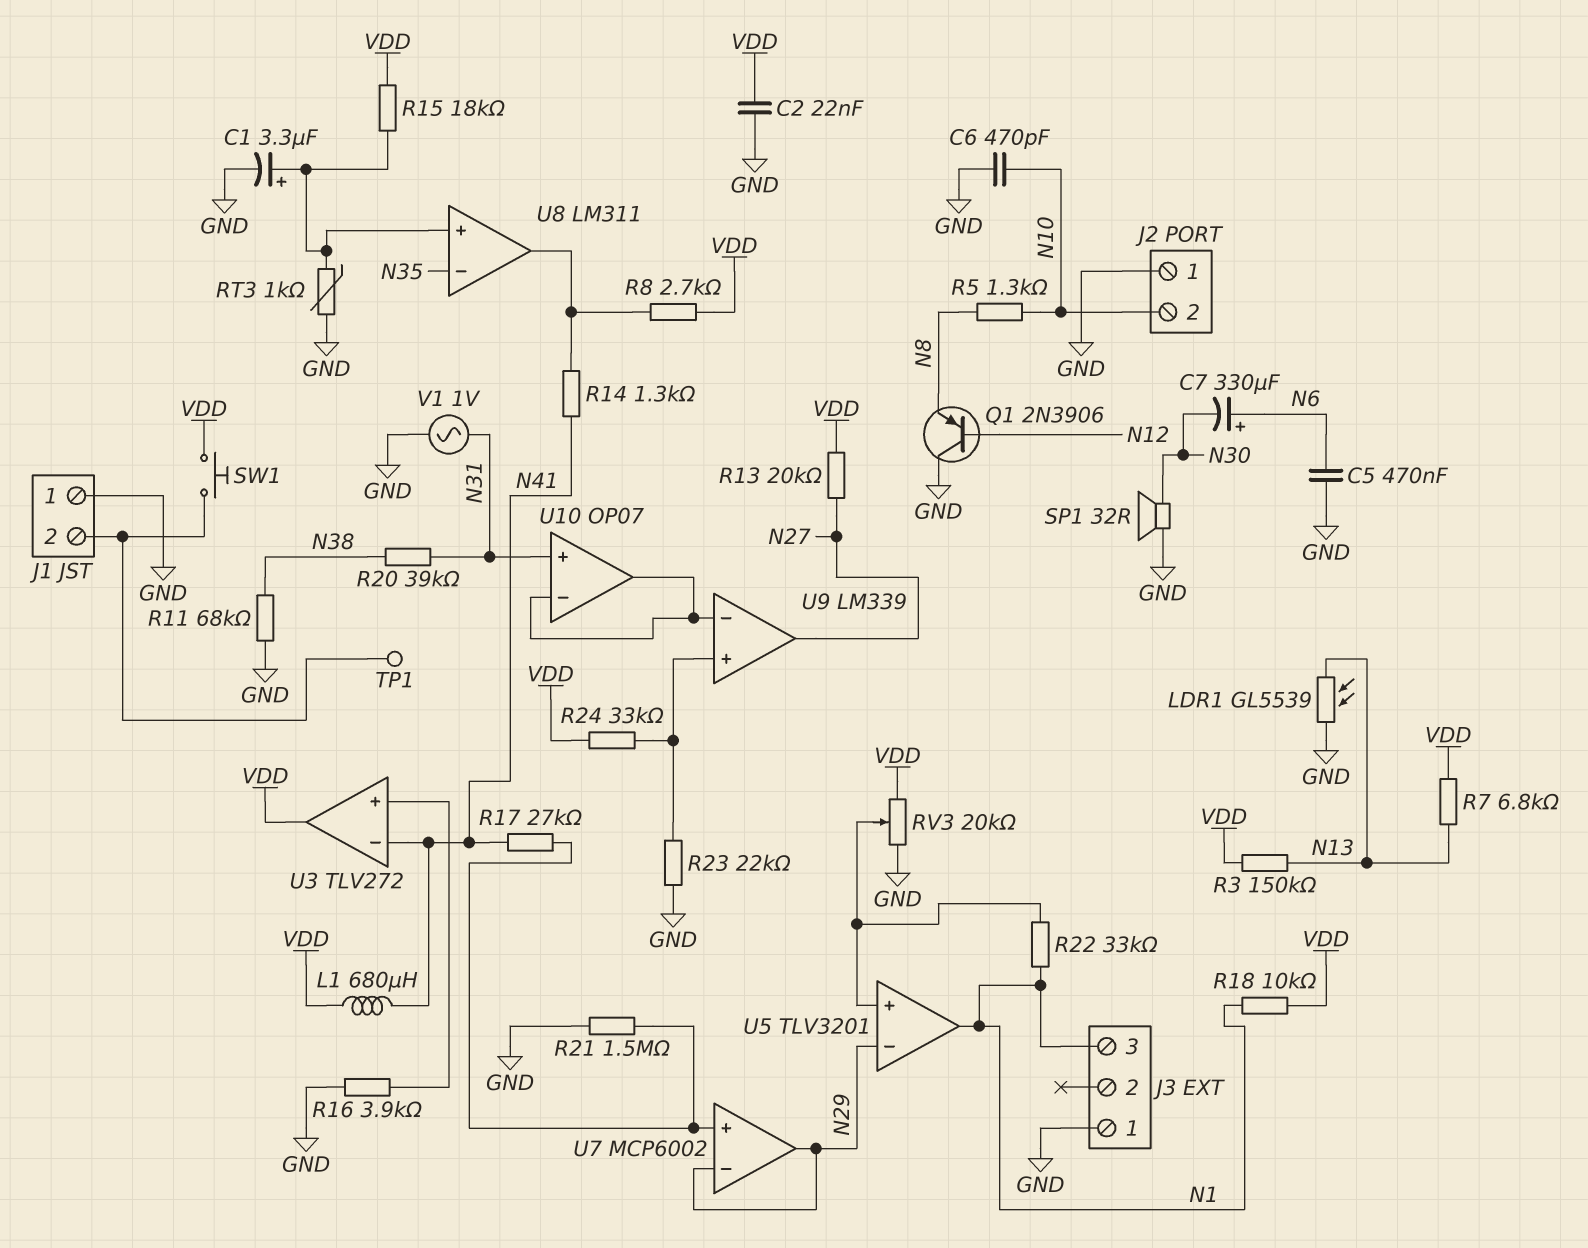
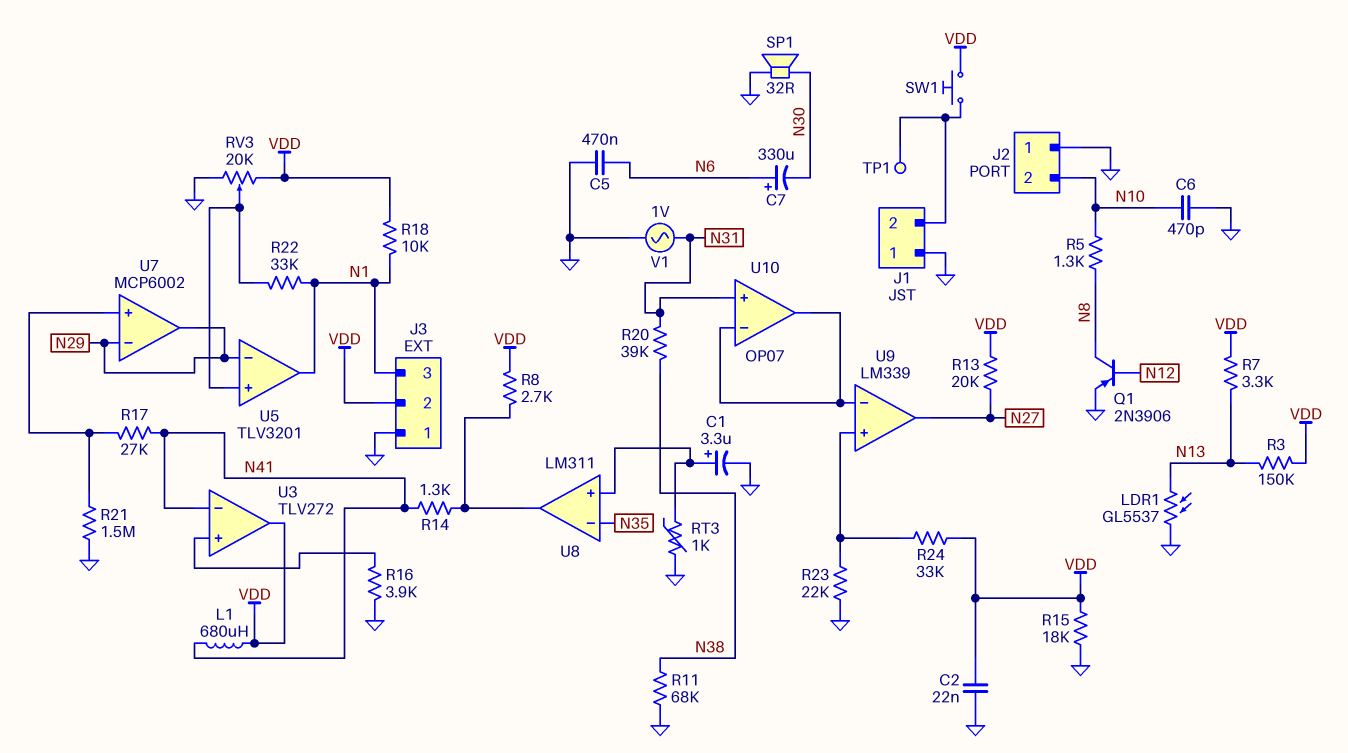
J3 pin 2: none -> VDD
LDR1: GL5539 (GND, N13) -> GL5537 (GND, N13)
Q1: PNP 2N3906 (B N12, C GND, E N8) -> PNP 2N3906 (B N12, C N8, E GND)
R7: 6.8k (N13, VDD) -> 3.3k (N13, VDD)
R15: 18k (U8/in+, VDD) -> 18k (GND, VDD)

